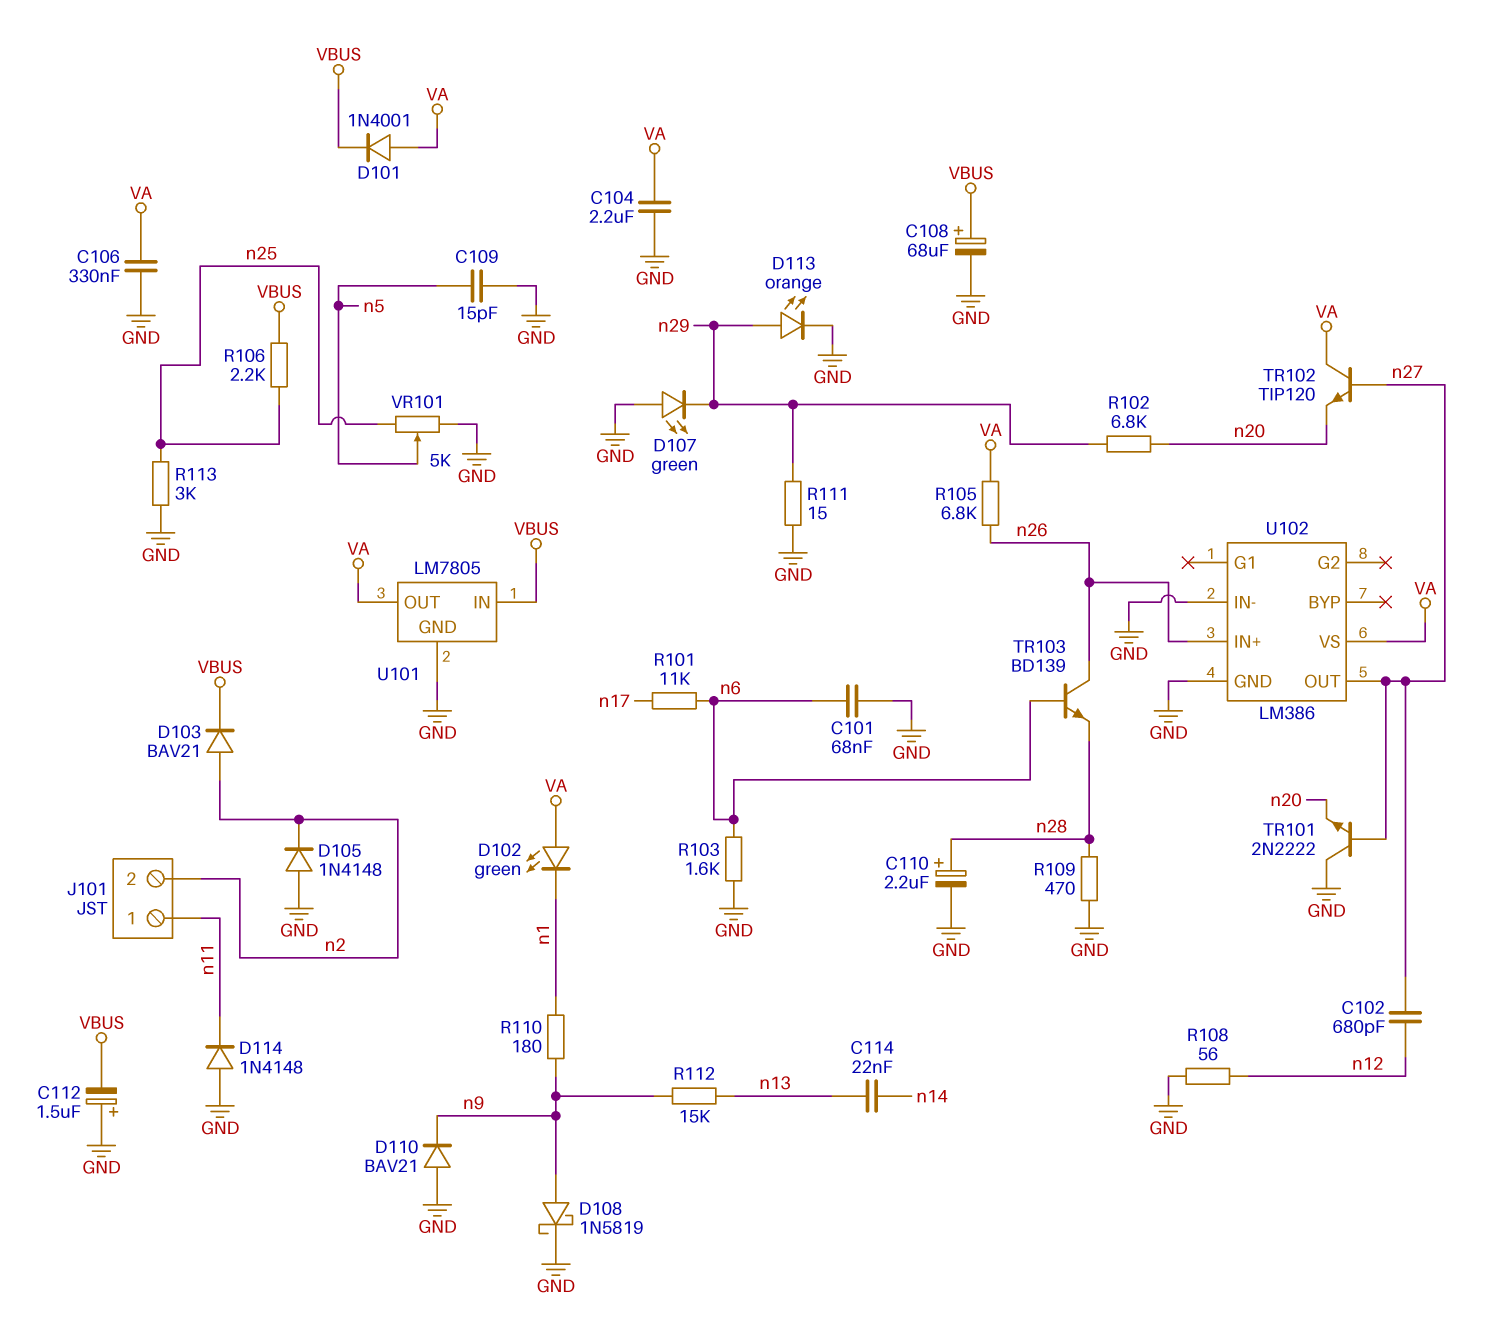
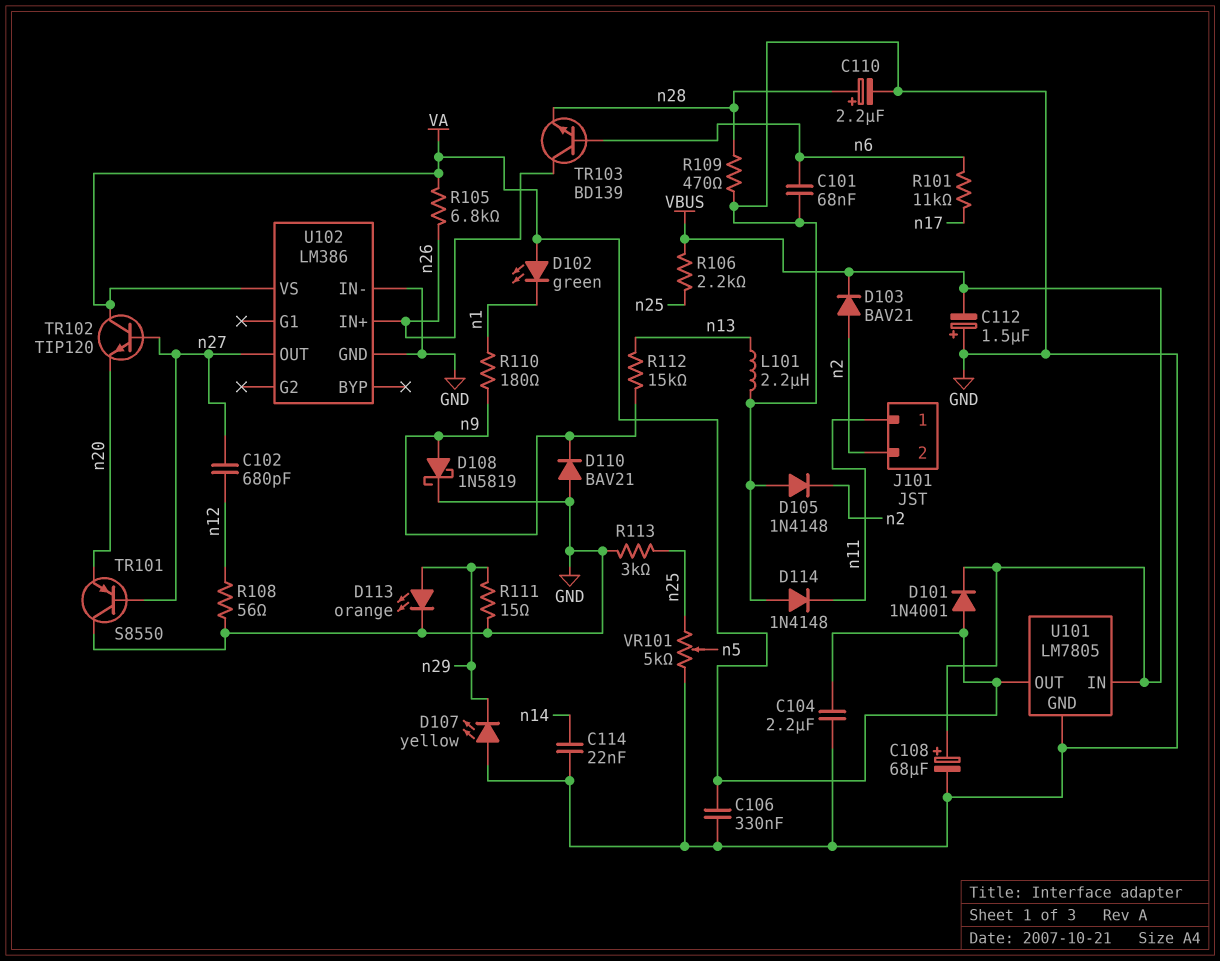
C109: 15pF (GND, n5) -> none
C114: 22nF (n13, n14) -> 22nF (GND, n14)
D107: LED green (A GND, K n29) -> LED yellow (A GND, K n29)
L101: none -> 2.2uH (GND, n13)
R102: 6.8k (n20, n29) -> none
R103: 1.6k (GND, n6) -> none
TR101: NPN 2N2222 (B n27, C GND, E n20) -> PNP S8550 (B n27, C GND, E n20)

